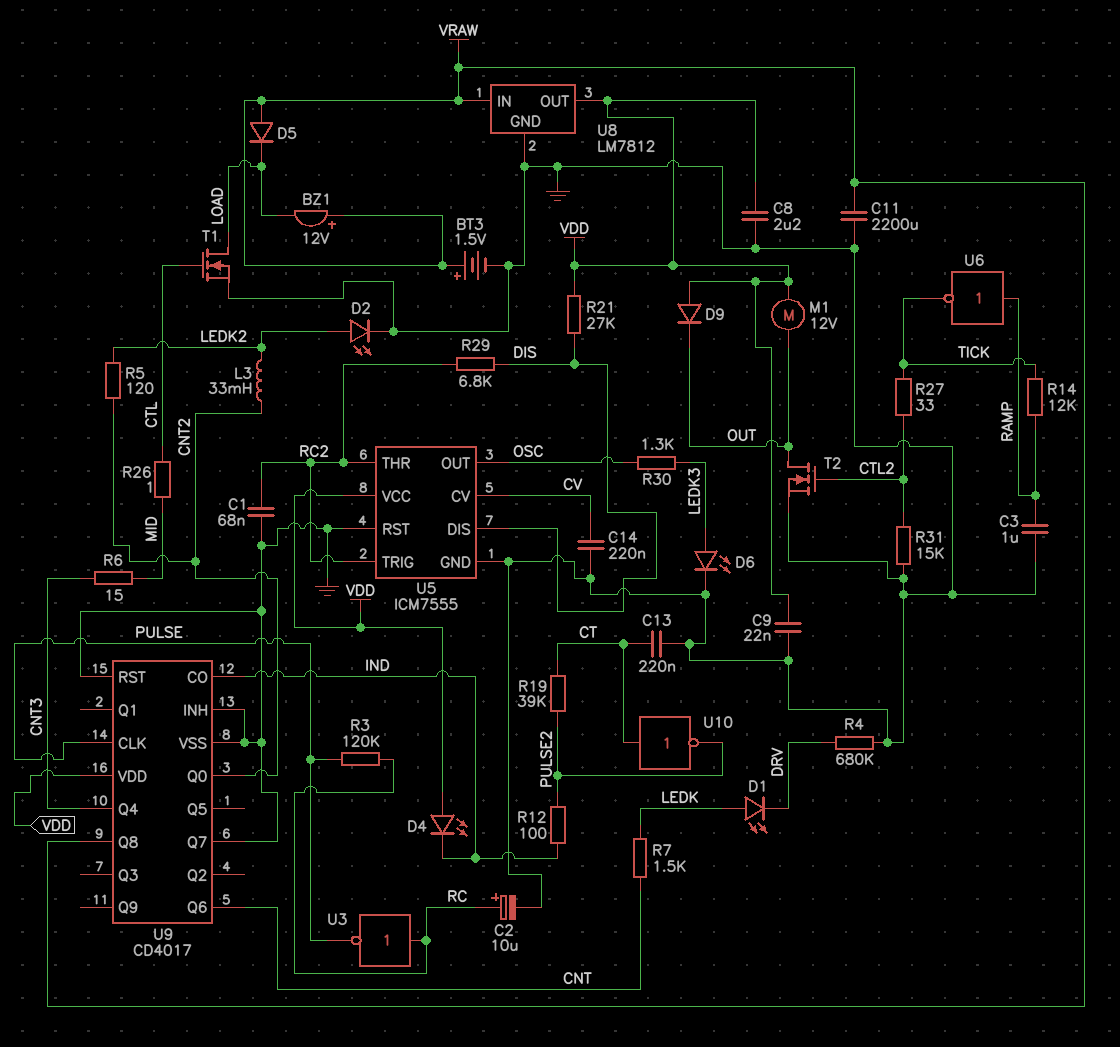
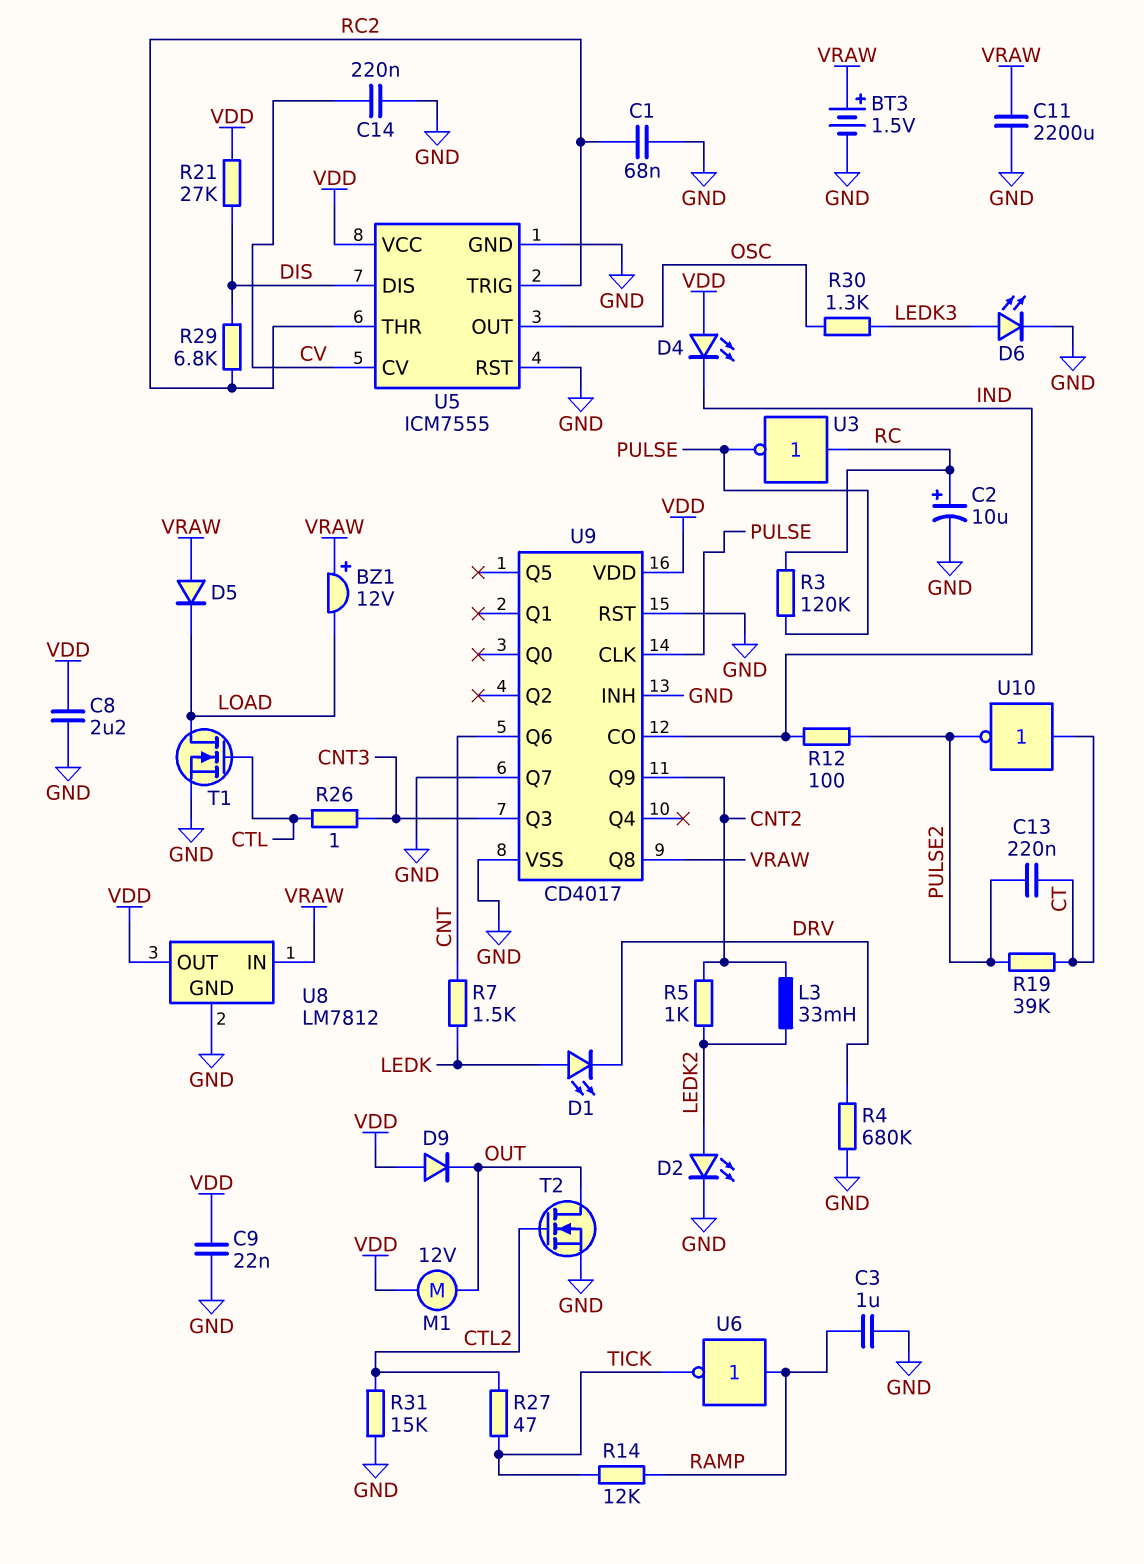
C13: 220nF (CT, GND) -> 220nF (CT, PULSE2)
R5: 120 (CNT2, LEDK2) -> 1k (CNT2, LEDK2)
R6: 15 (CNT3, MID) -> none
R26: 1 (CTL, MID) -> 1 (CNT3, CTL)
R27: 33 (CTL2, TICK) -> 47 (CTL2, TICK)
U9 pin Q0: CNT2 -> none
U9 pin Q3: none -> CNT3
U9 pin Q4: CNT3 -> none
U9 pin Q9: none -> CNT2

